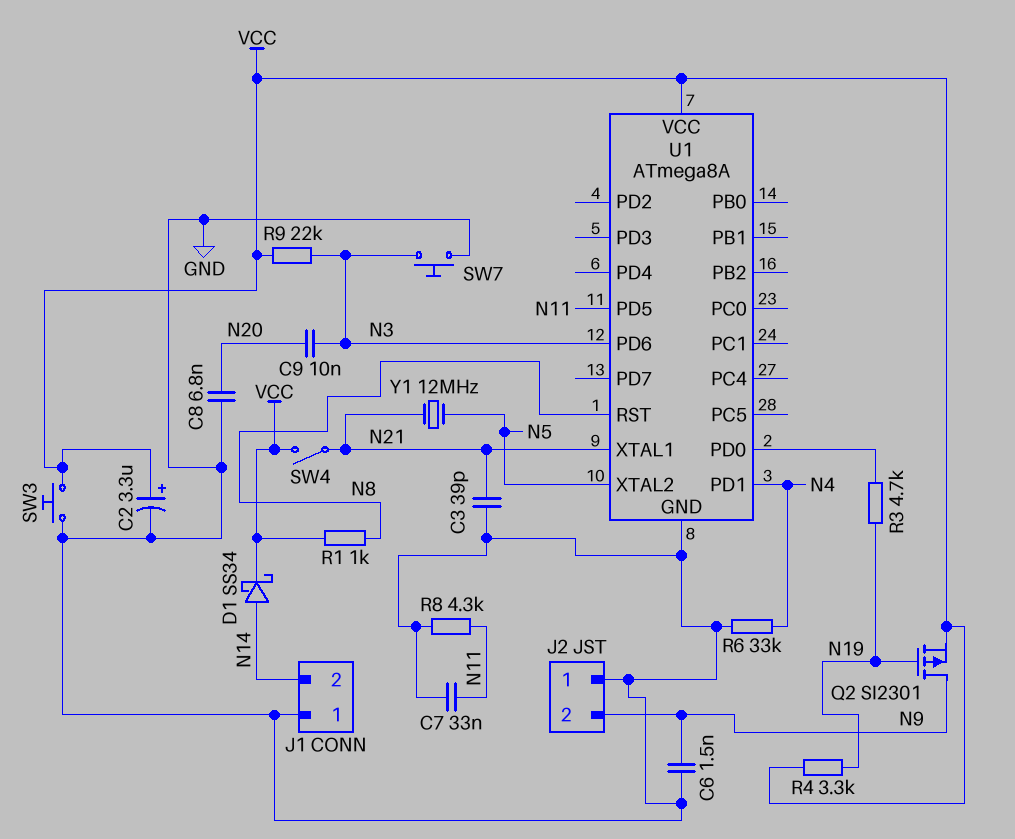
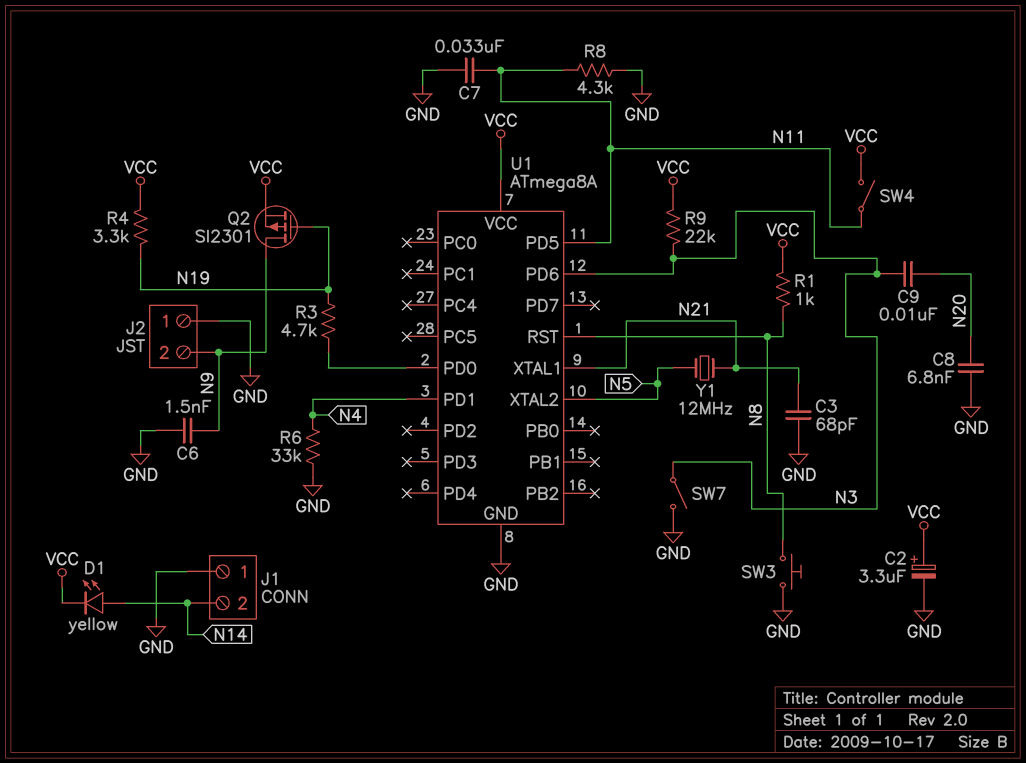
C3: 39pF (GND, N21) -> 68pF (GND, N21)
D1: schottky SS34 (A N14, K VCC) -> LED yellow (A N14, K VCC)
SW3: button (GND, VCC) -> button (GND, N8)
SW4: switch (N21, VCC) -> switch (N11, VCC)
SW7: button (GND, N3) -> switch (GND, N3)

